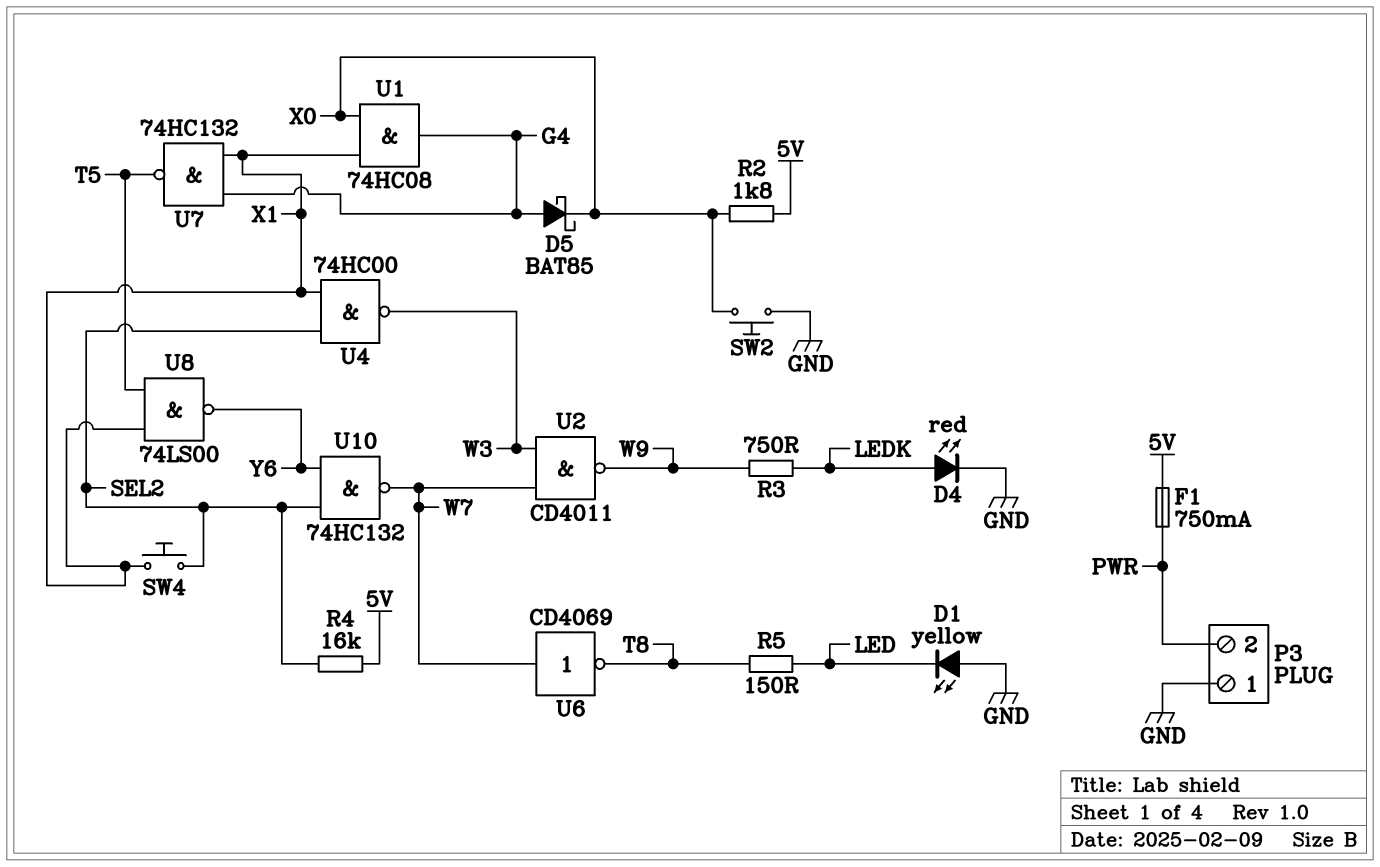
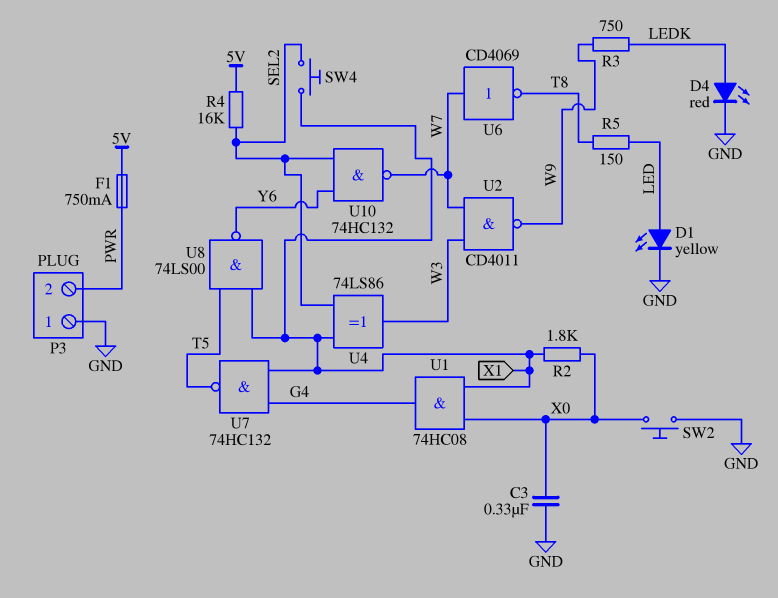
C3: none -> 330nF (GND, X0)
D1: LED yellow (A GND, K LED) -> LED yellow (A LED, K GND)
D5: schottky BAT85 (A G4, K X0) -> none
R2: 1.8k (5V, X0) -> 1.8k (X0, X1)
U4: NAND 74HC00 (in SEL2, in X1, out W3) -> XOR 74LS86 (in SEL2, in X1, out W3)

